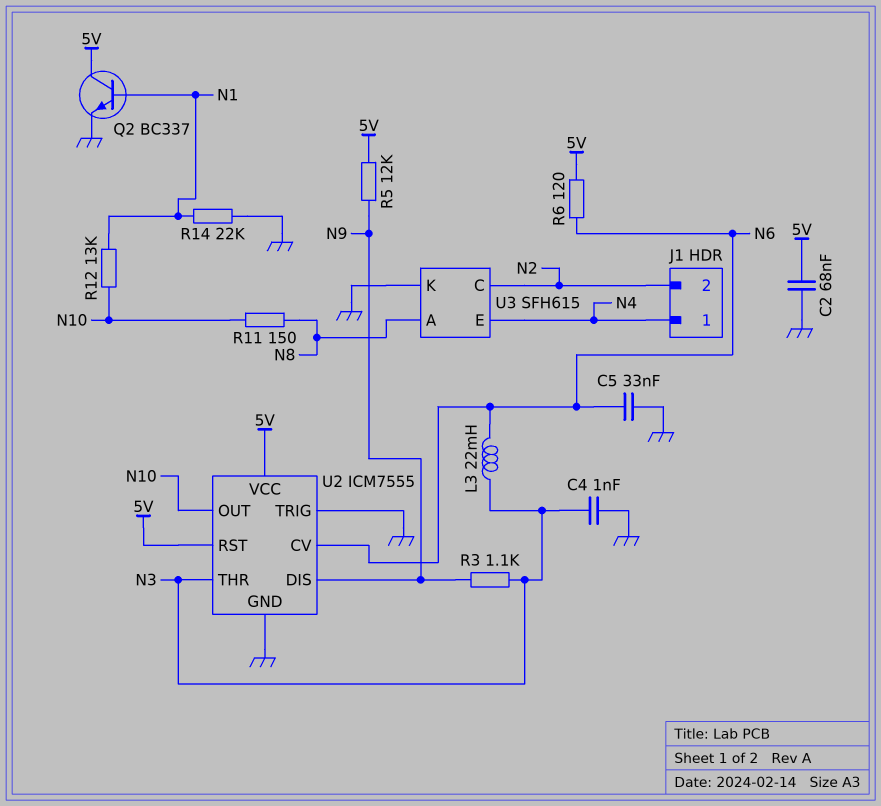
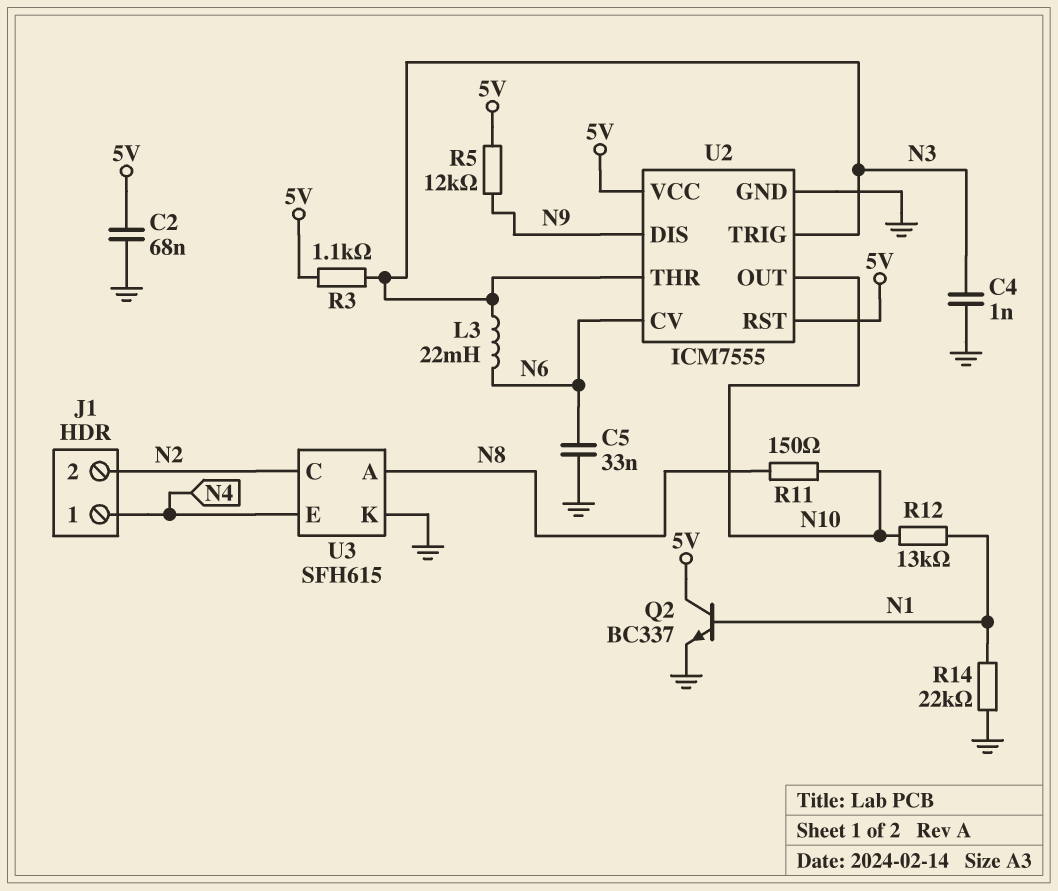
R3: 1.1k (N3, N9) -> 1.1k (5V, N3)
R6: 120 (5V, N6) -> none
U2 pin TRIG: GND -> N3

